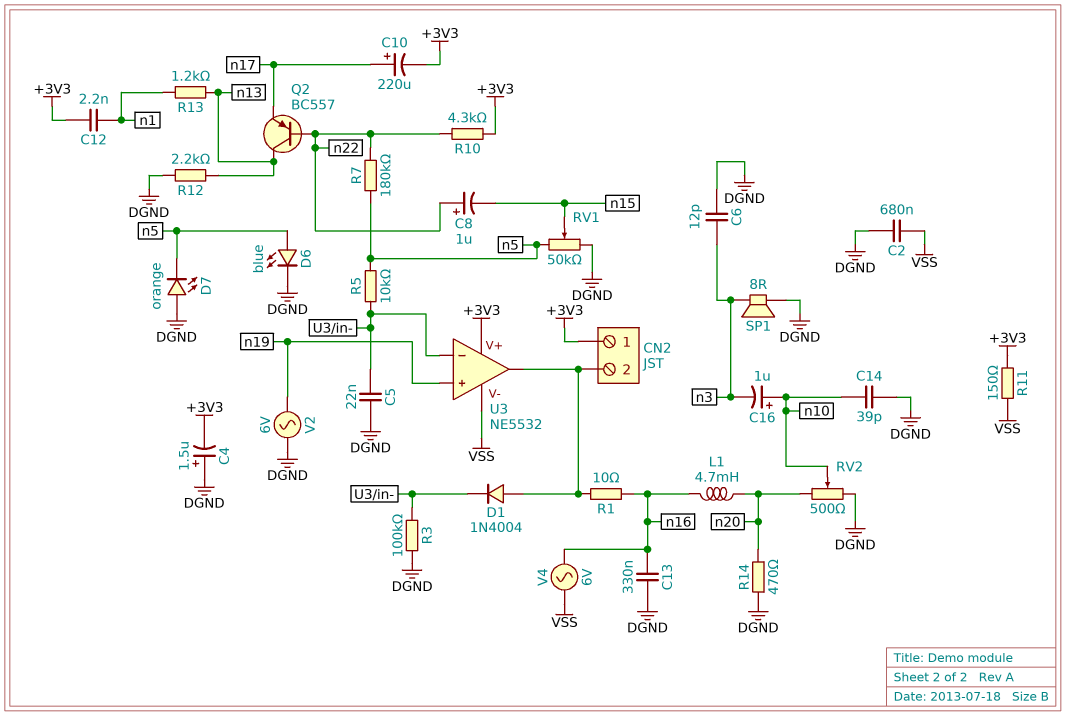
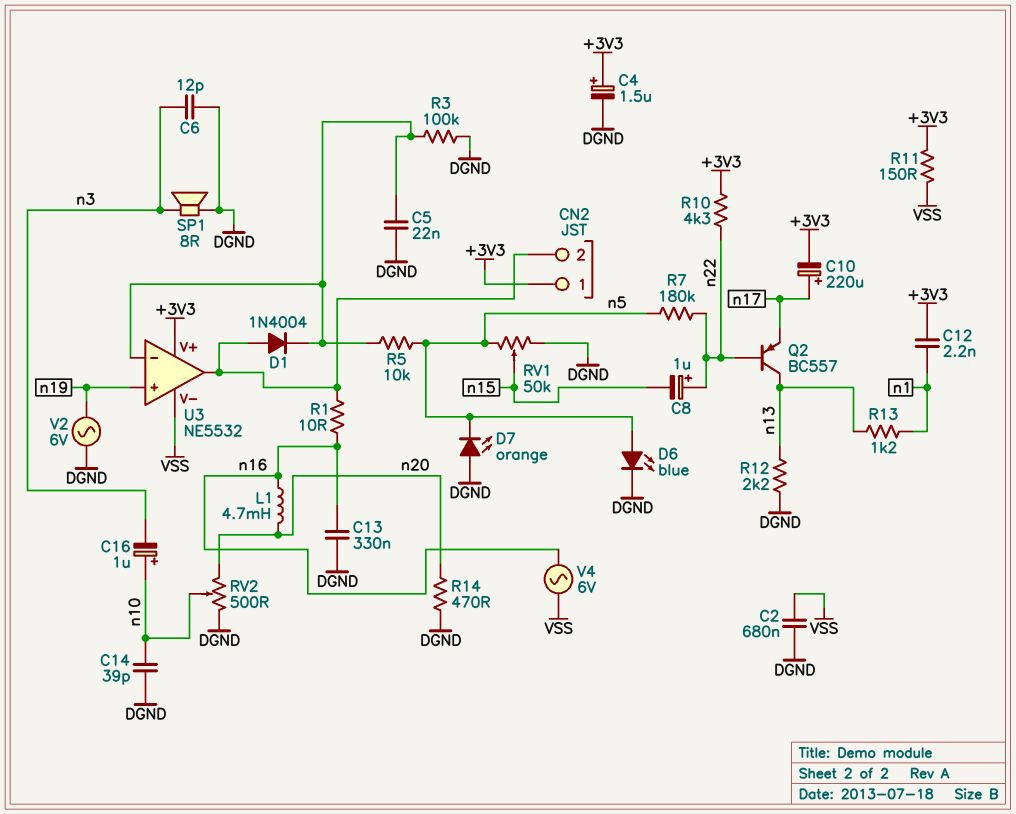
C4: 1.5uF (plus DGND, minus +3V3) -> 1.5uF (plus +3V3, minus DGND)

